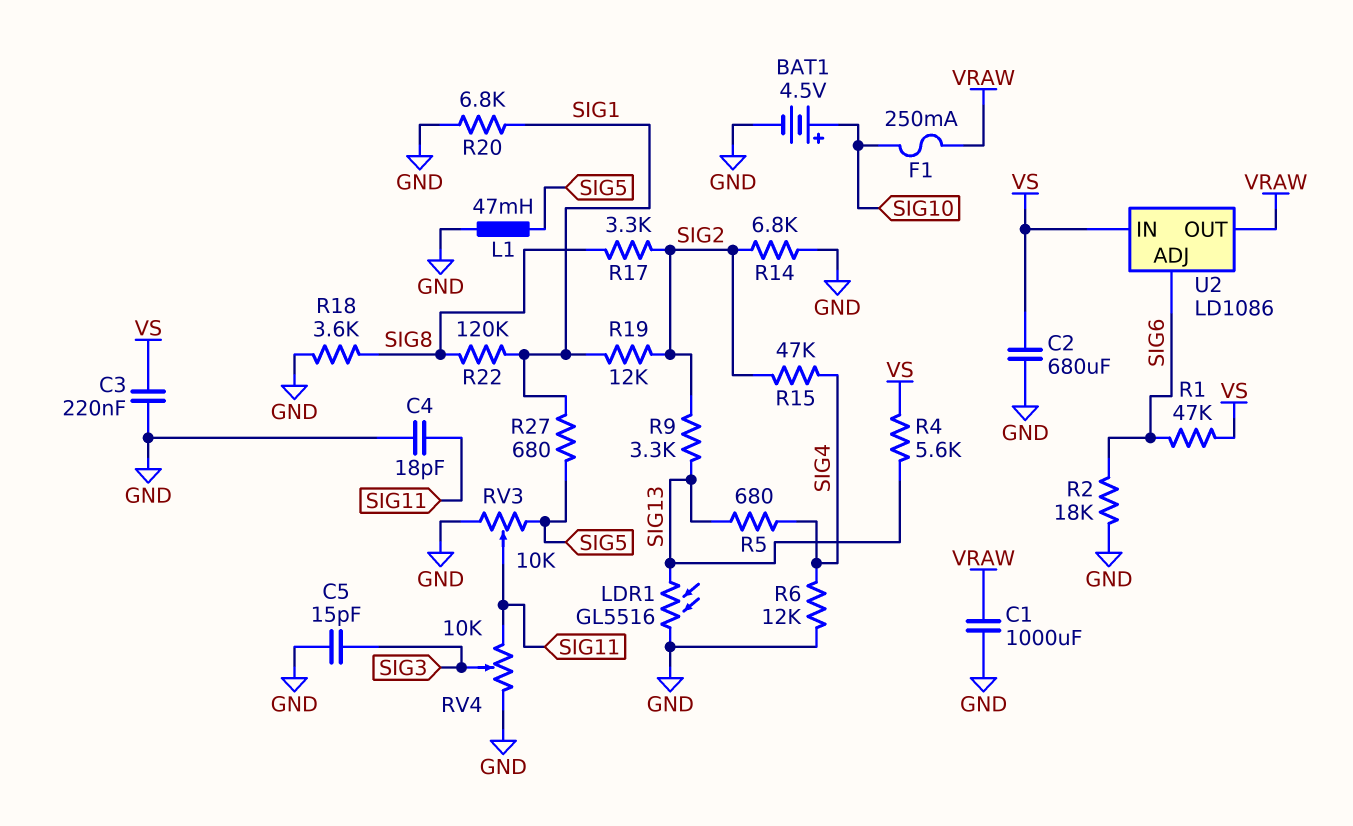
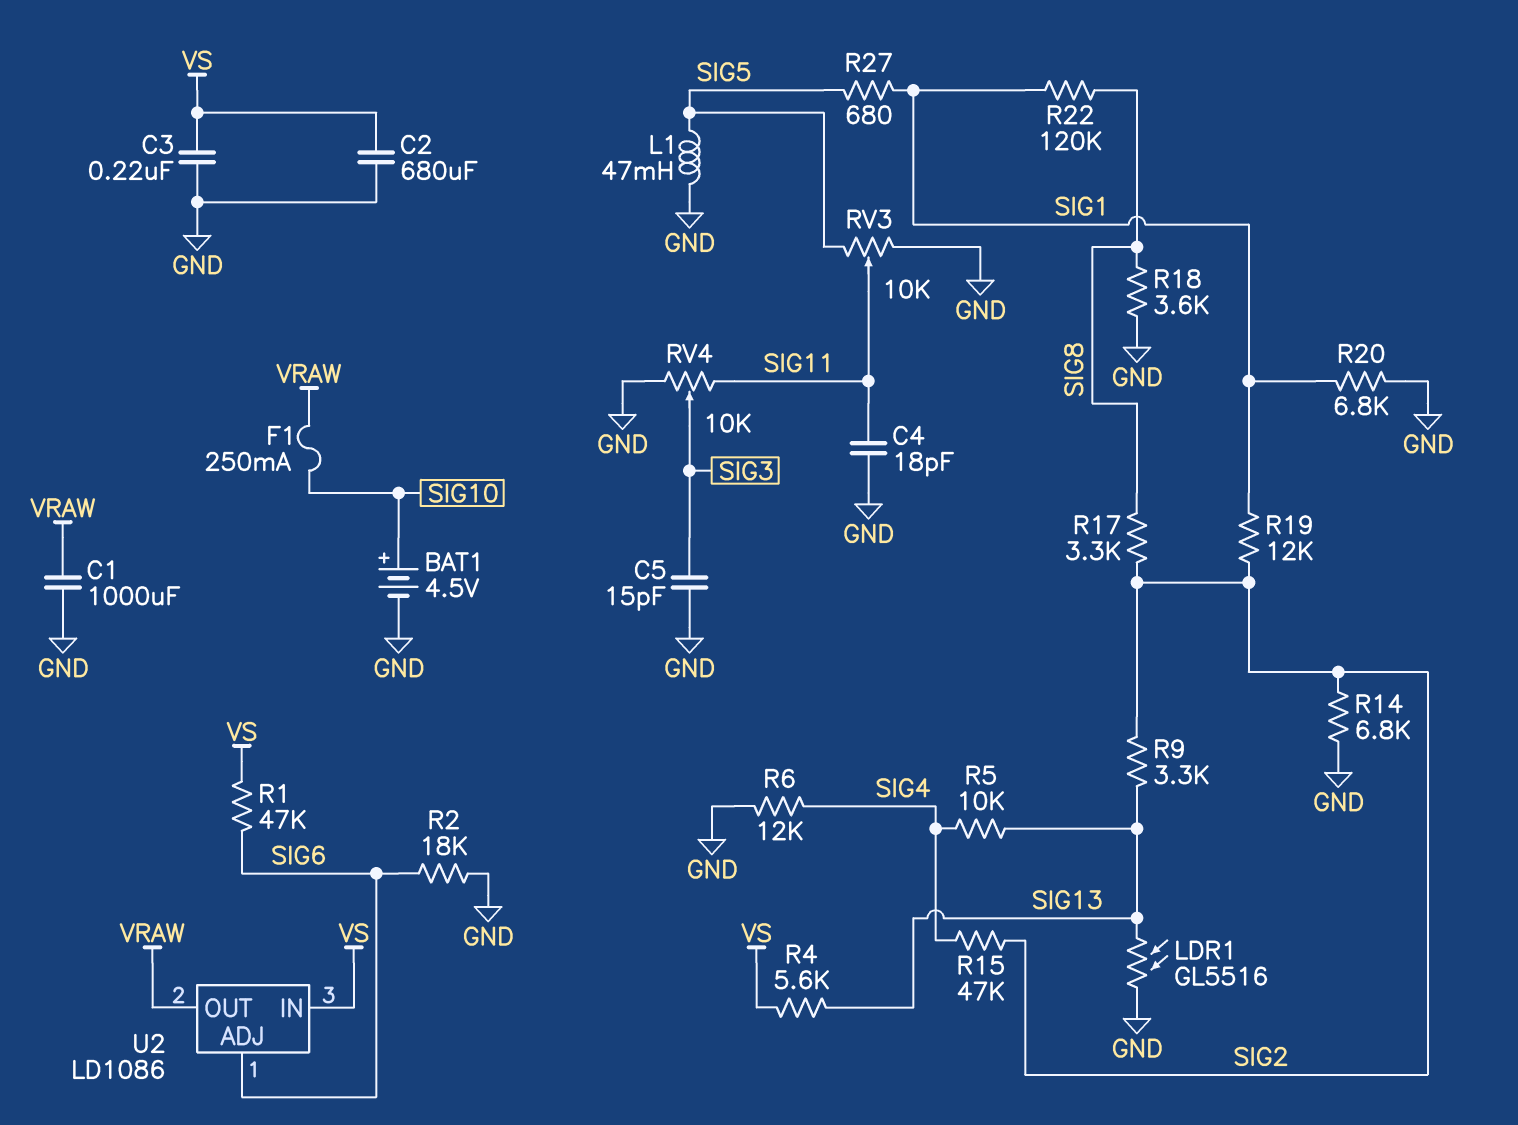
R5: 680 (SIG4, SIG13) -> 10k (SIG4, SIG13)

